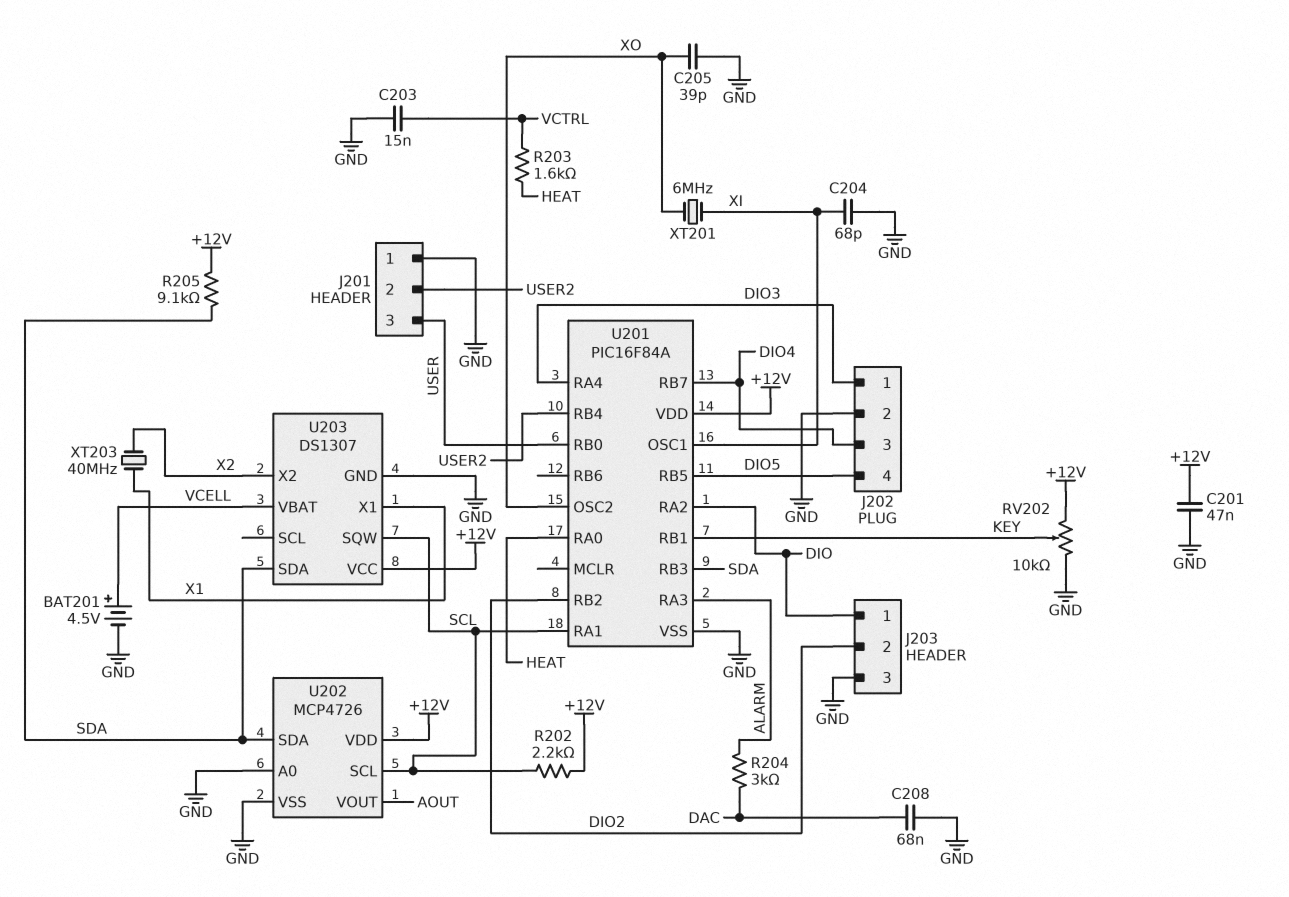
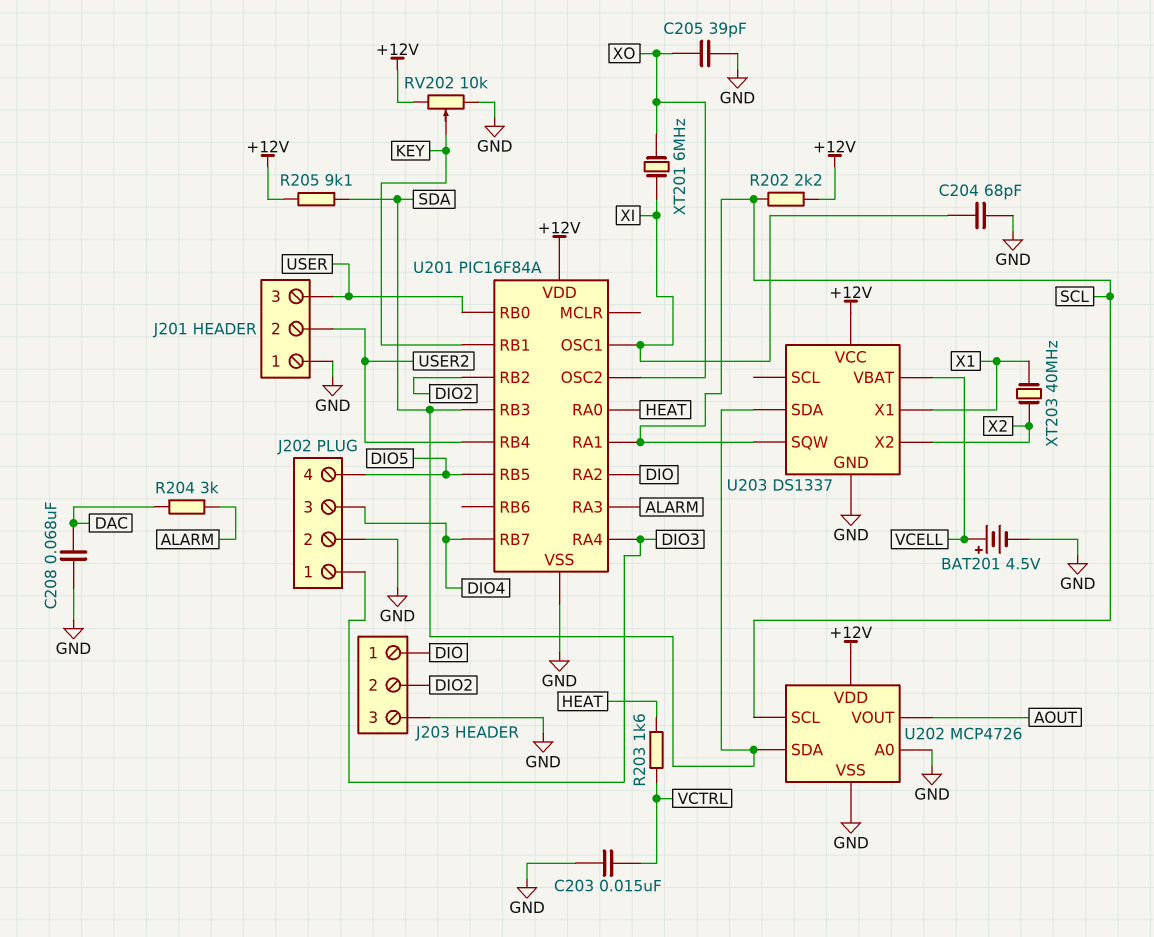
C201: 47nF (+12V, GND) -> none
U203: DS1307 -> DS1337

